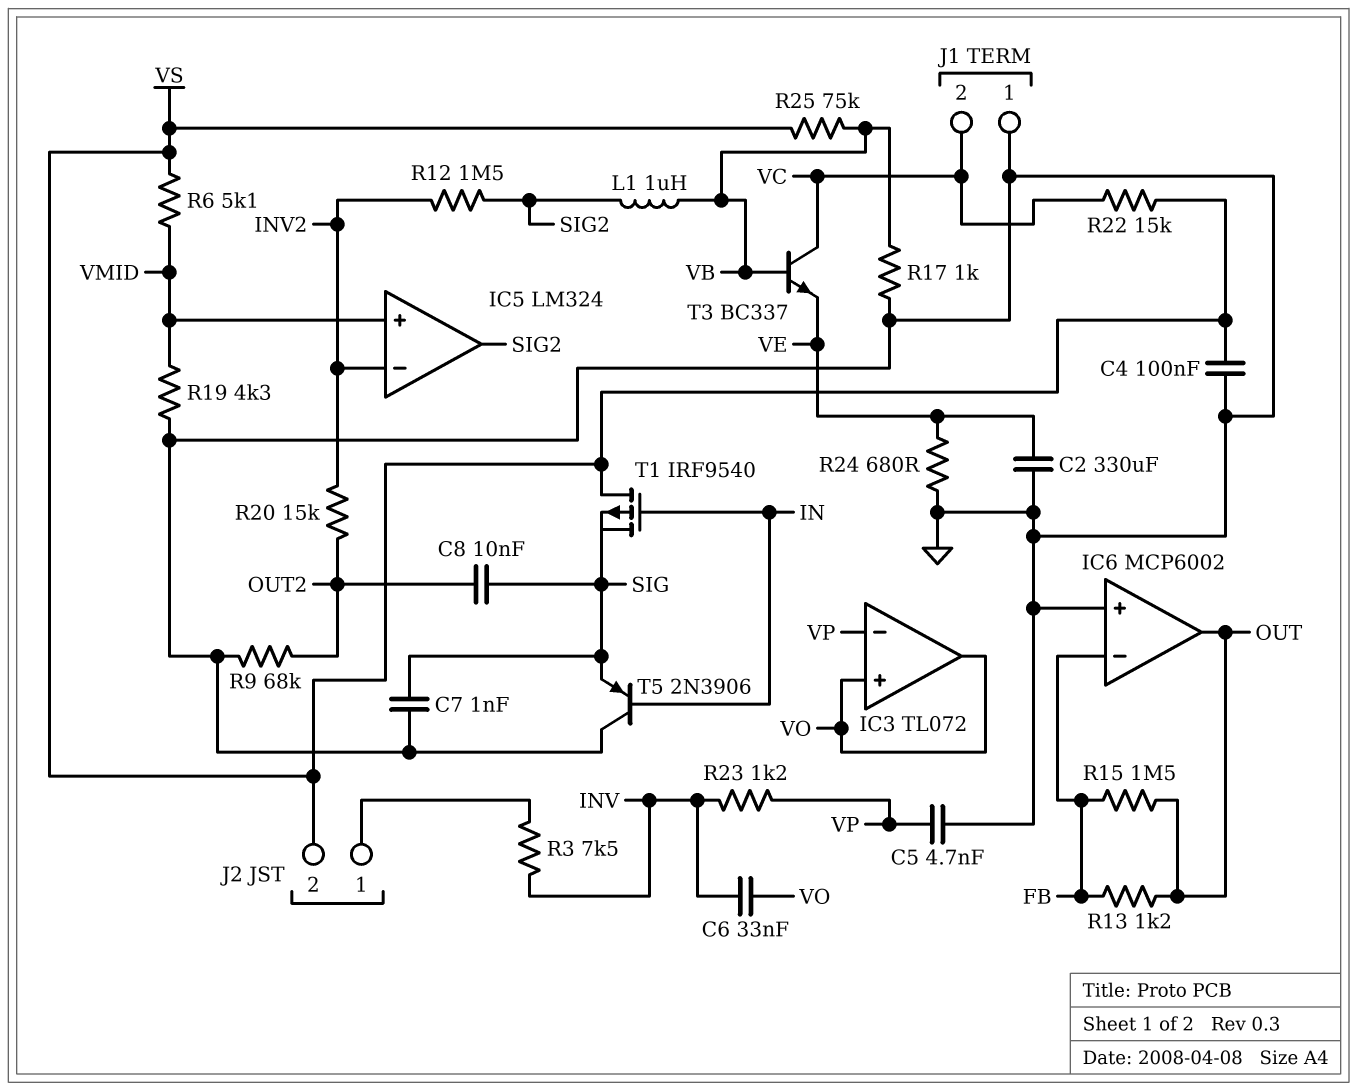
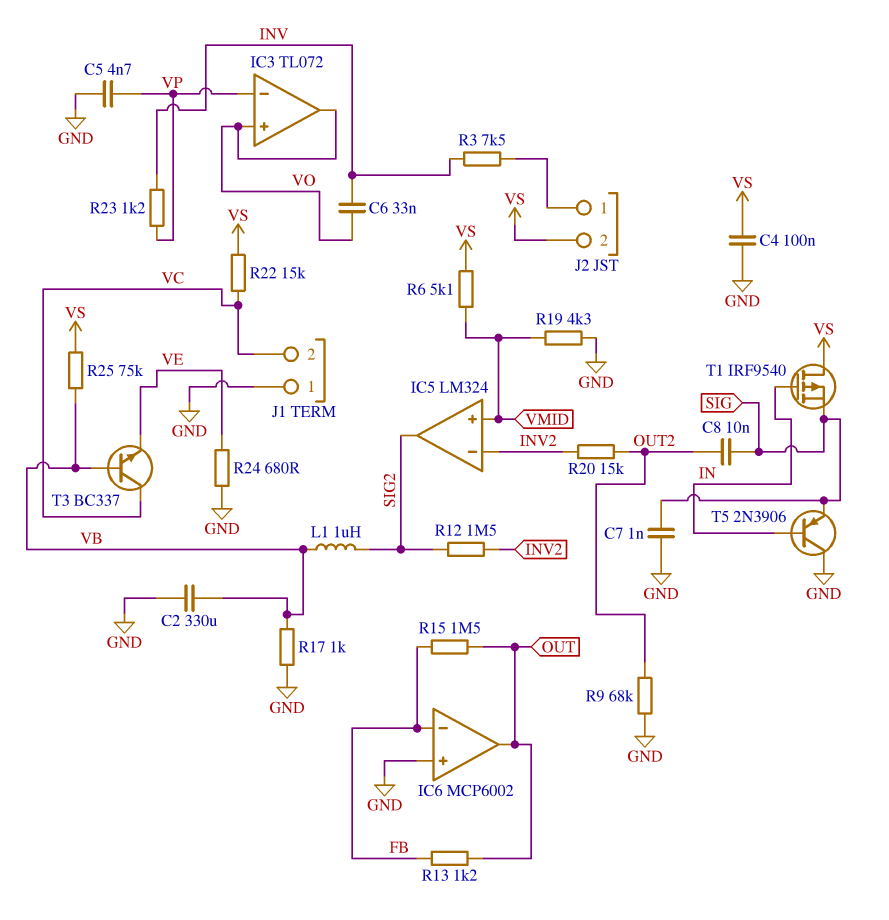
C2: 330uF (GND, VE) -> 330uF (GND, VB)

